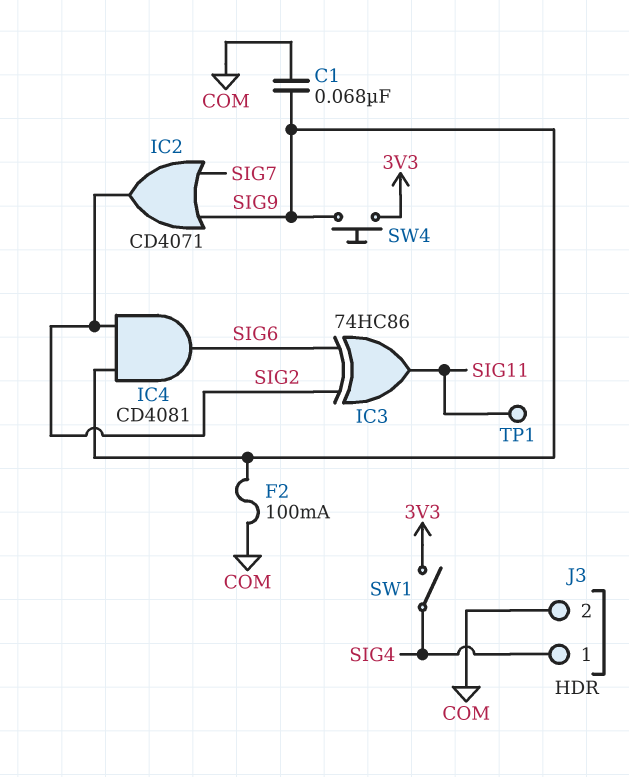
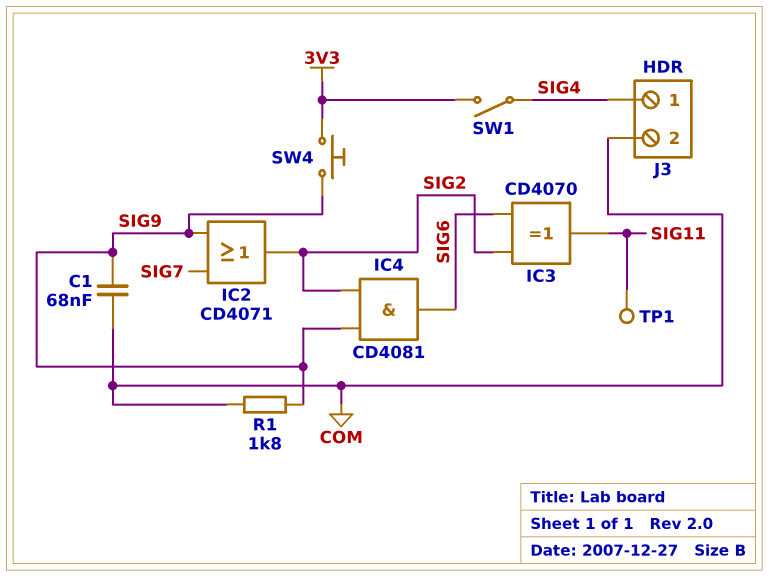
F2: 100mA (COM, SIG9) -> none
IC3: XOR 74HC86 (in SIG2, in SIG6, out SIG11) -> XOR CD4070 (in SIG2, in SIG6, out SIG11)
R1: none -> 1.8k (COM, SIG9)

